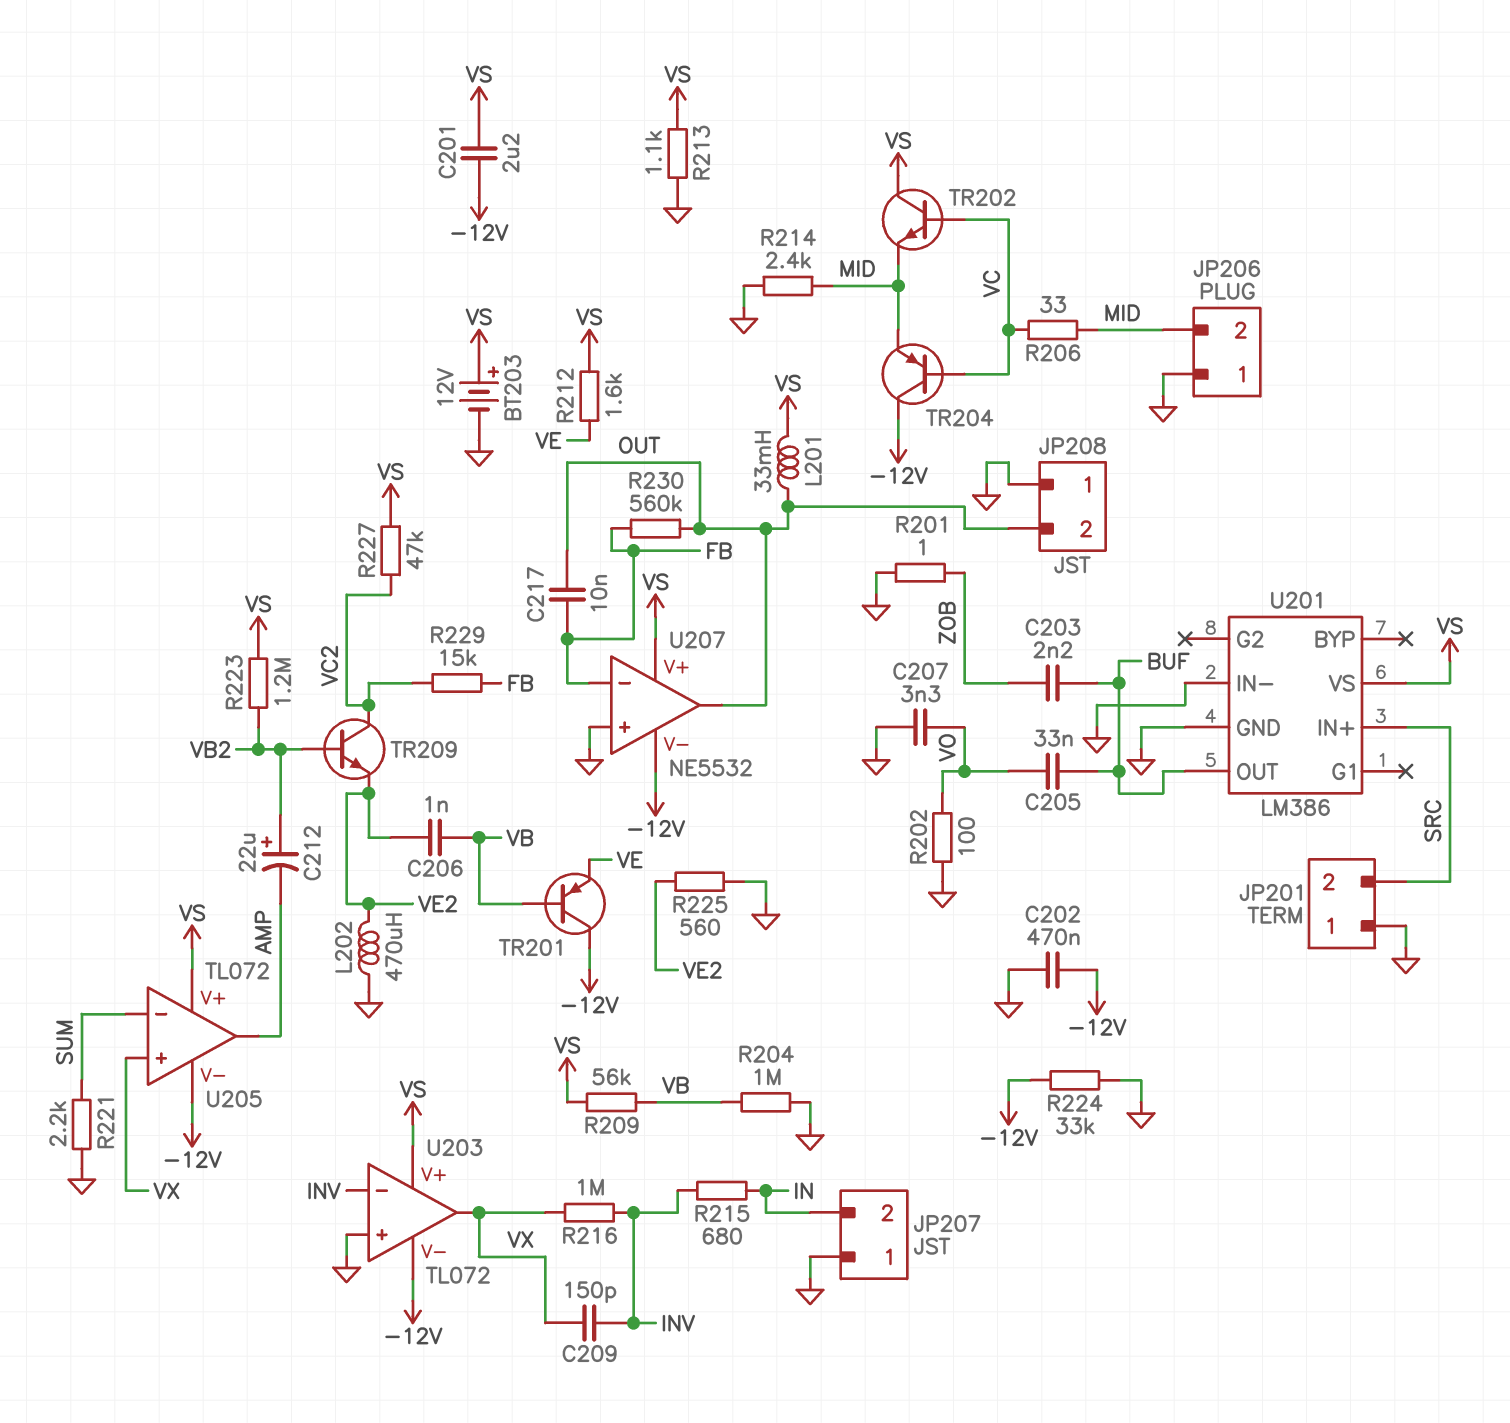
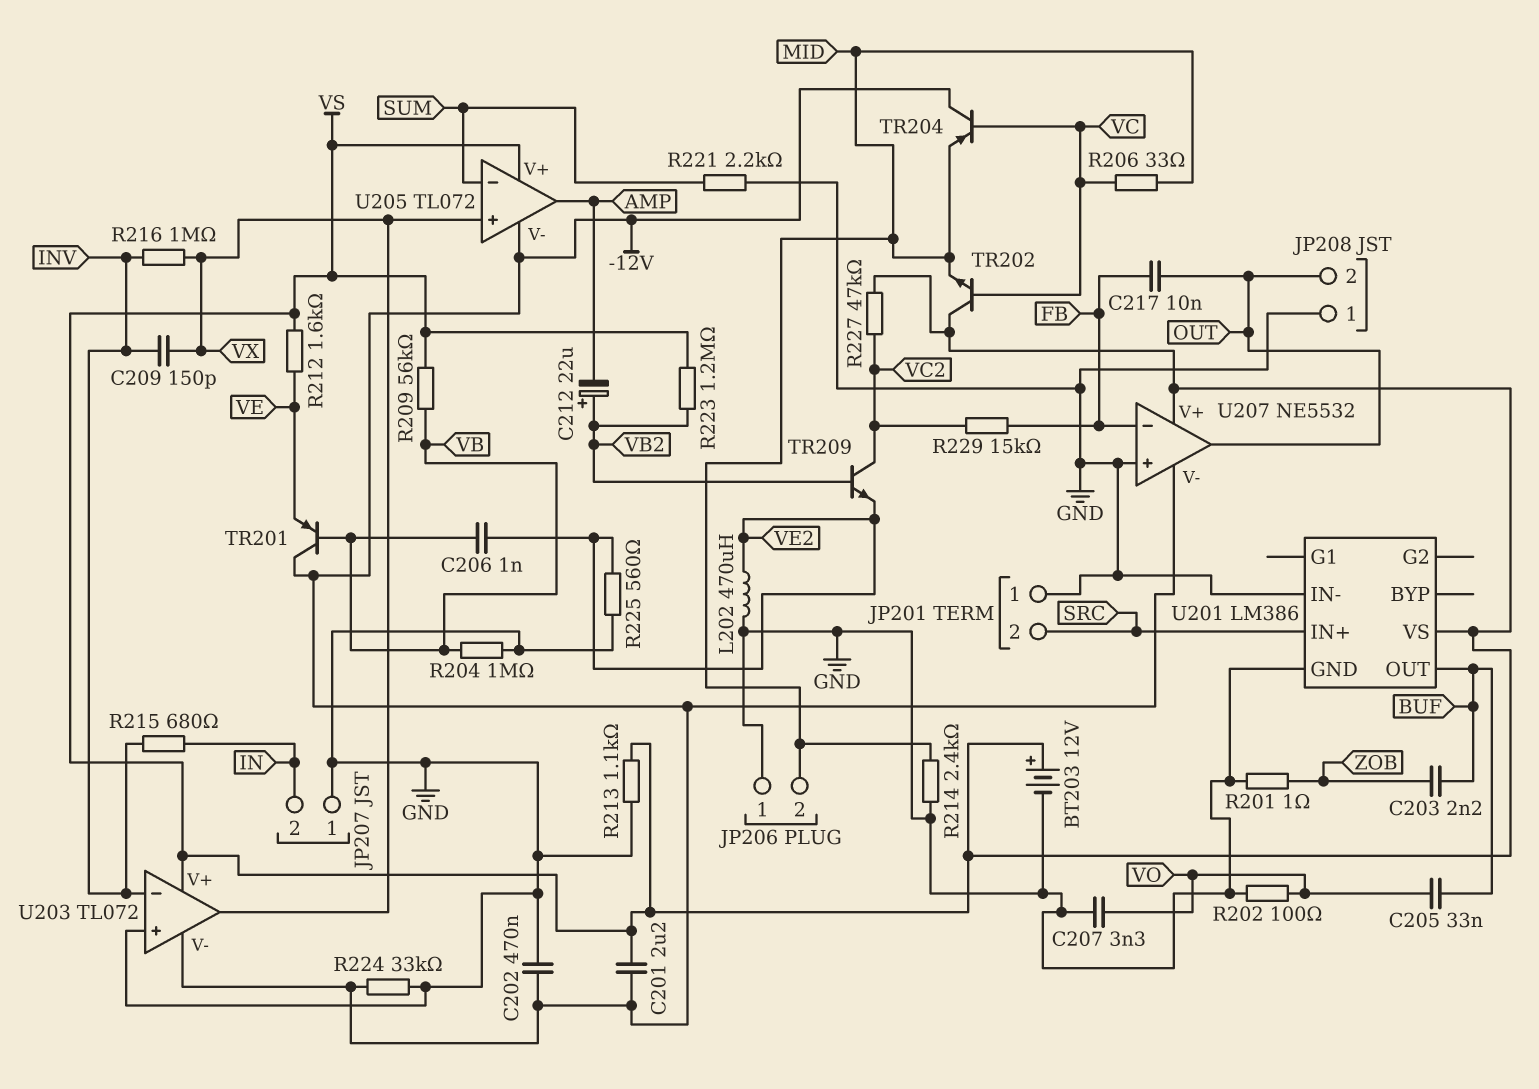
L201: 33mH (OUT, VS) -> none
R230: 560k (FB, OUT) -> none

